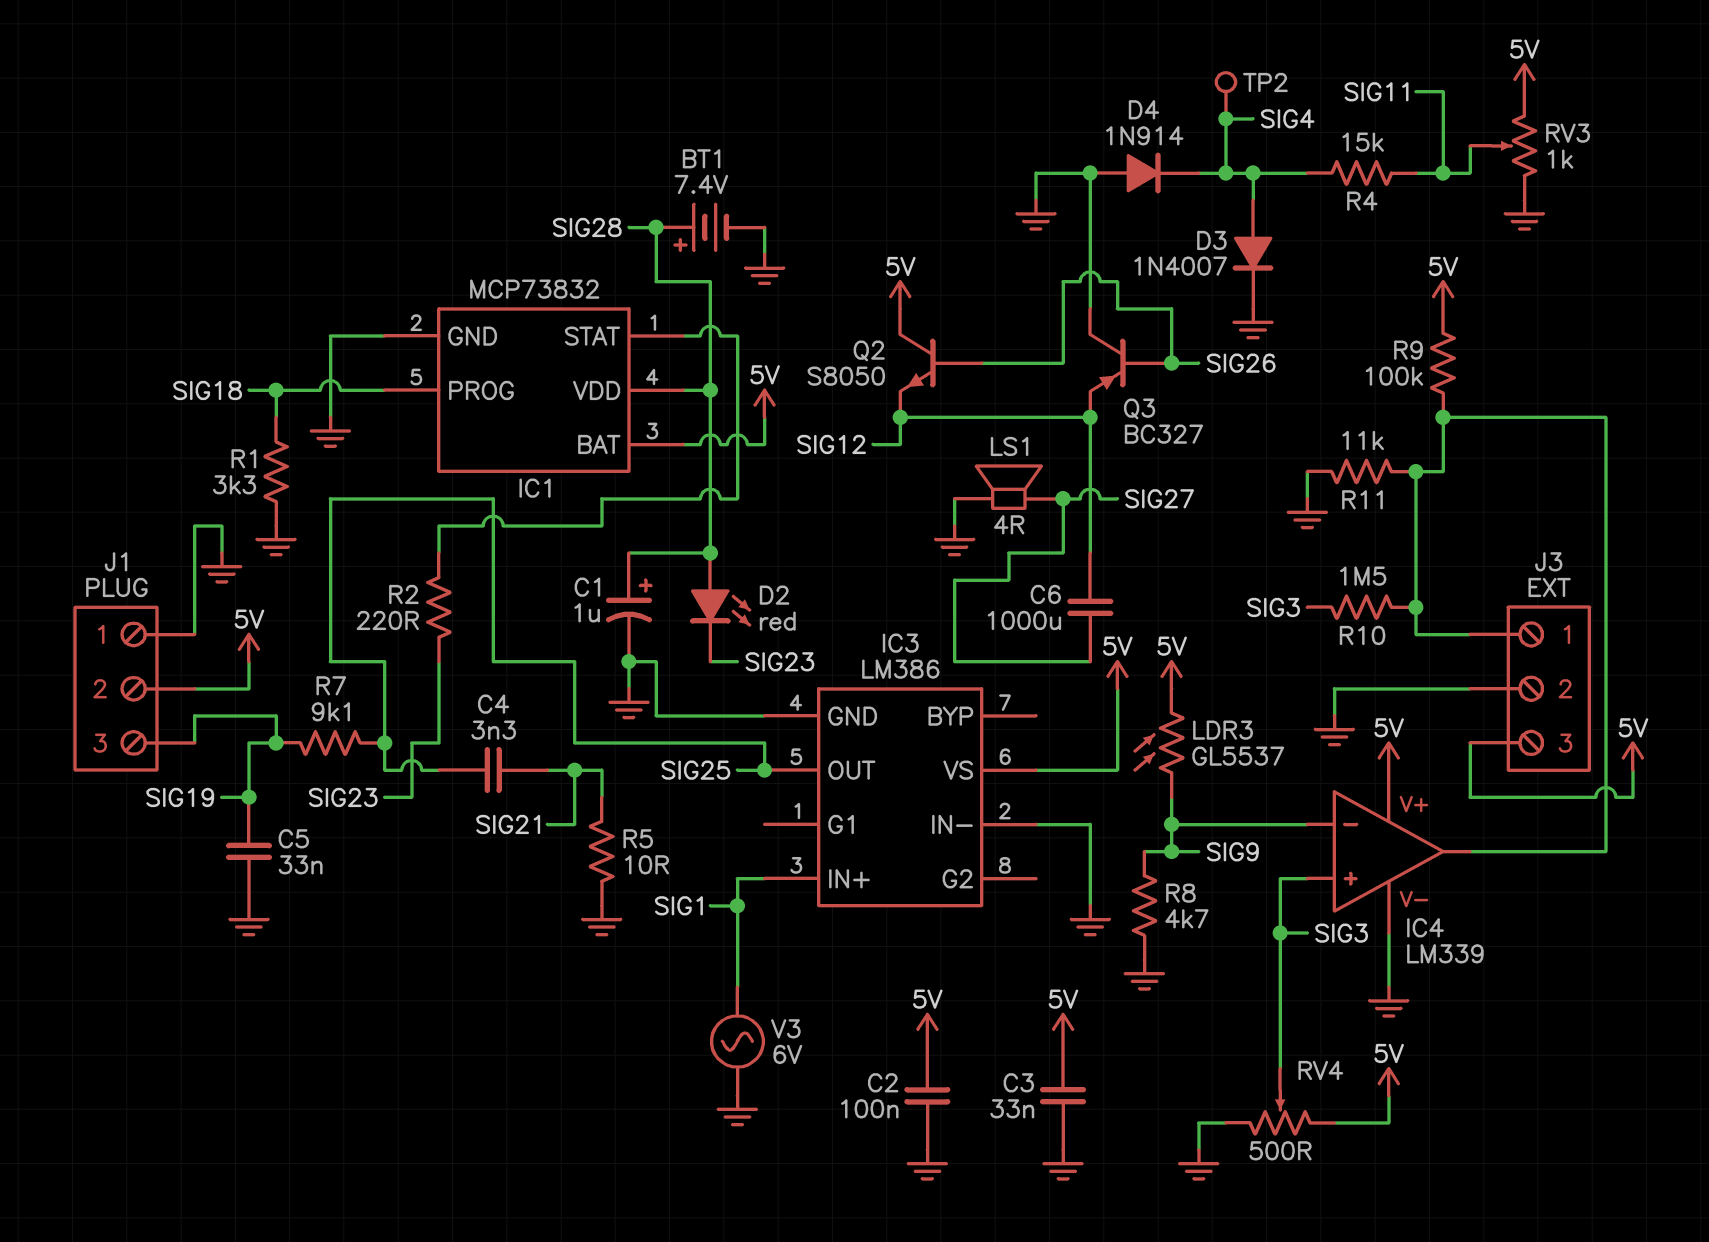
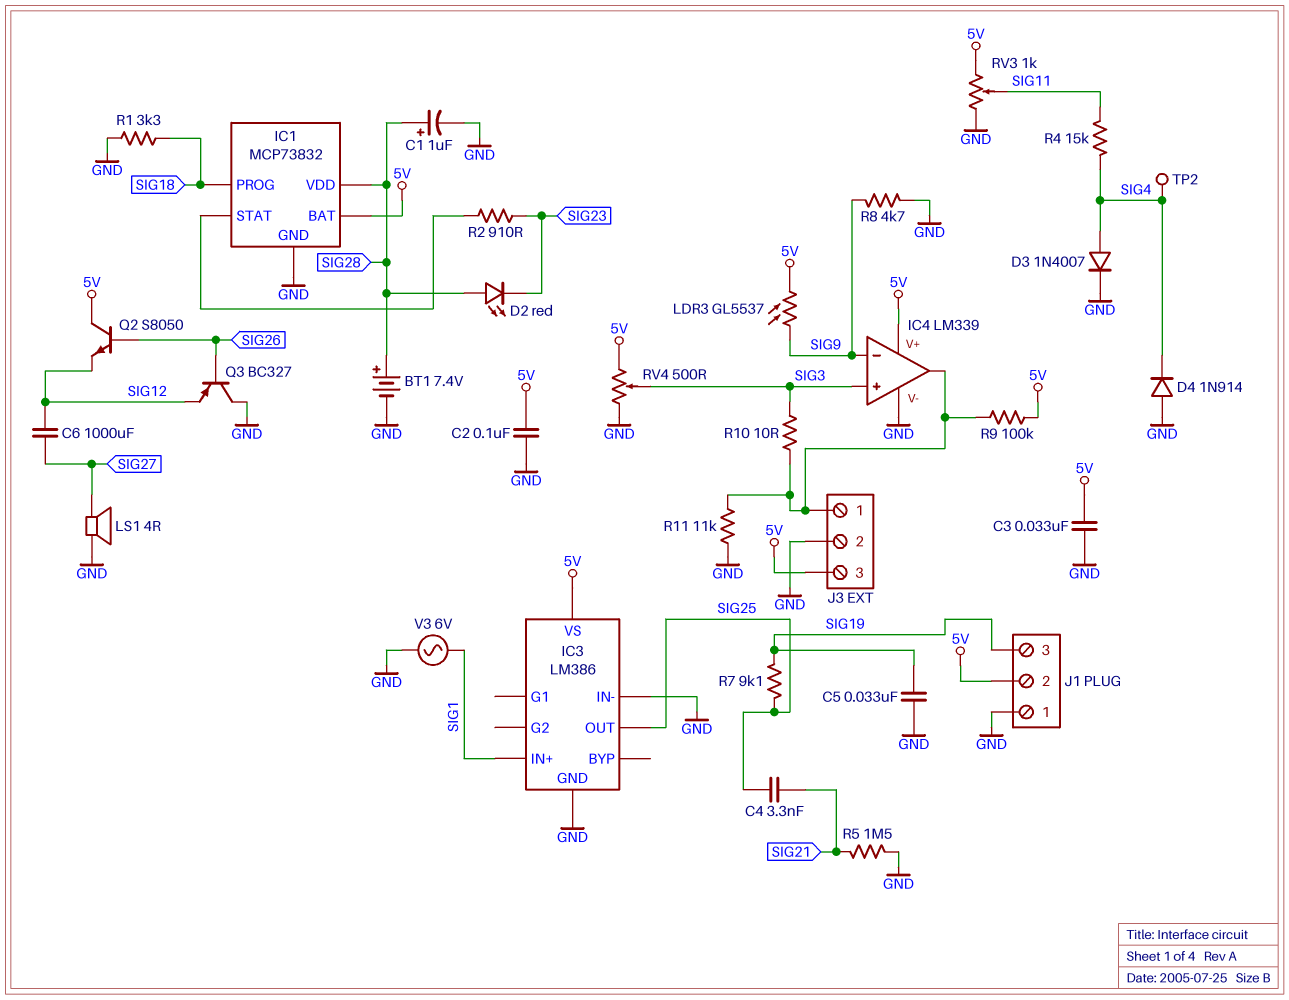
R2: 220 (IC1/STAT, SIG23) -> 910 (IC1/STAT, SIG23)
R5: 10 (GND, SIG21) -> 1.5M (GND, SIG21)
R10: 1.5M (IC4/out, SIG3) -> 10 (IC4/out, SIG3)

